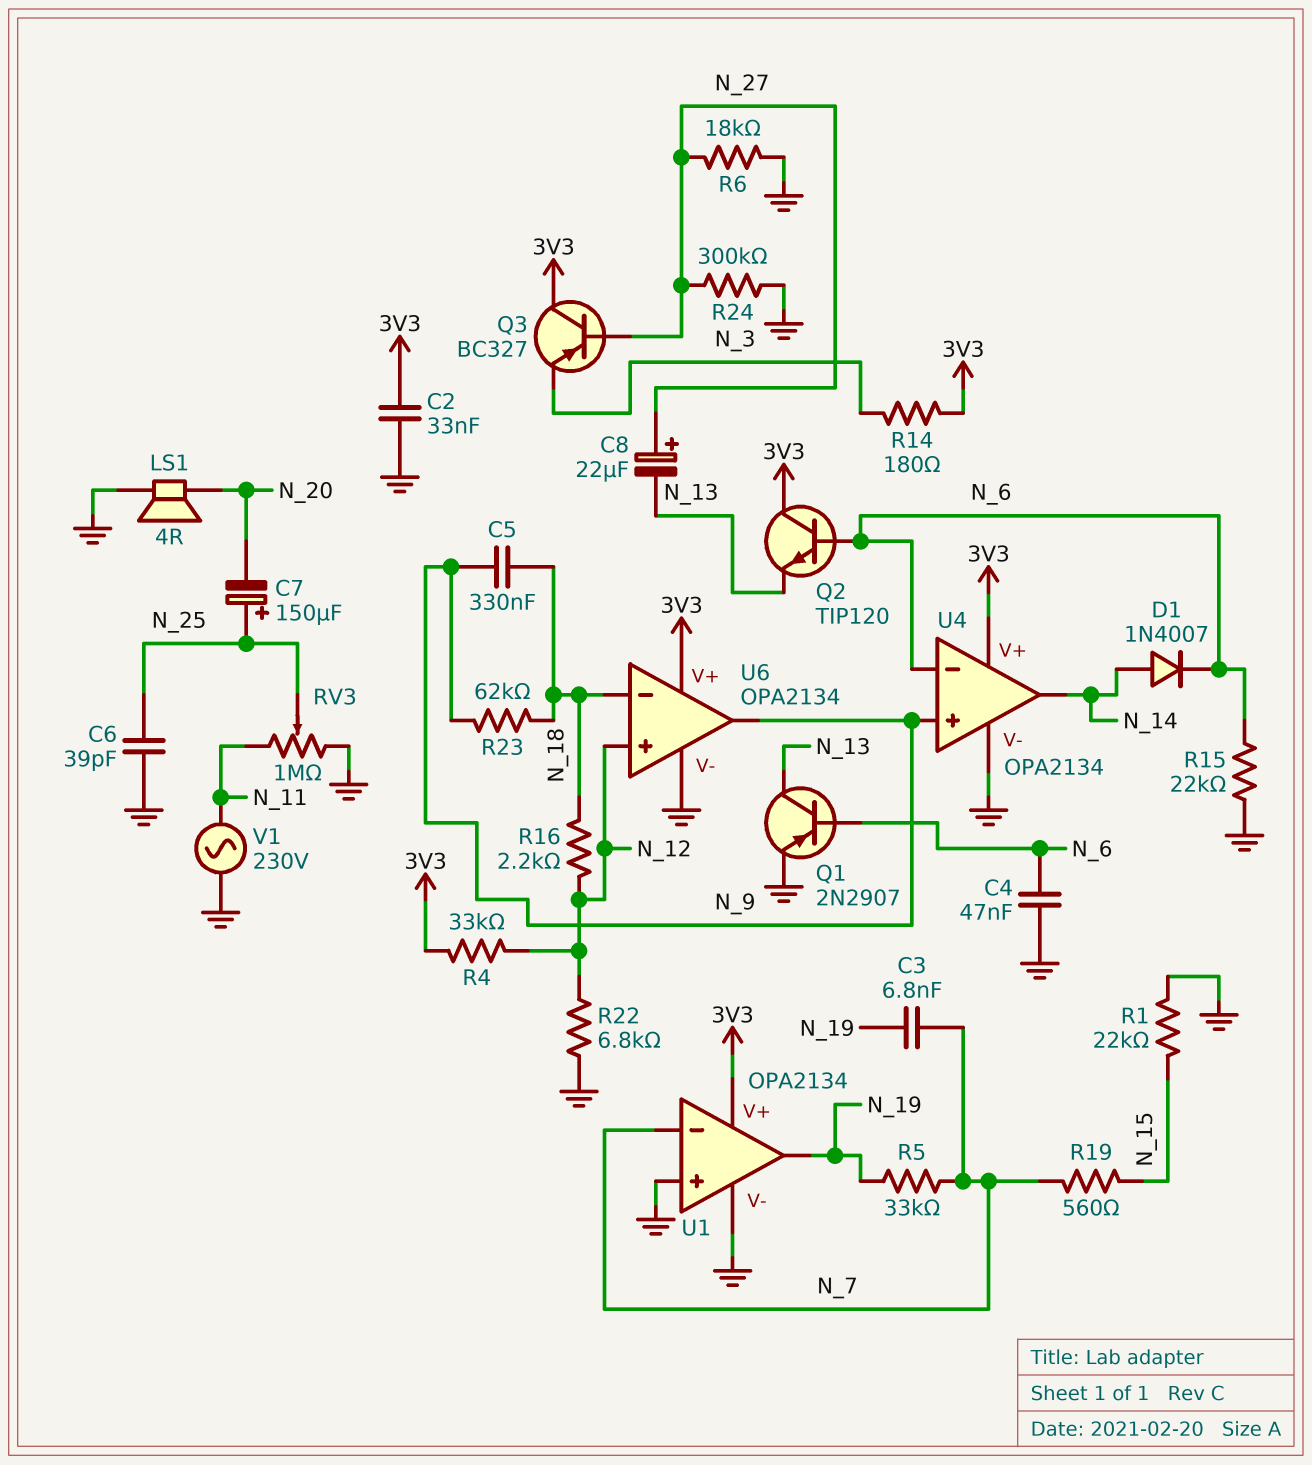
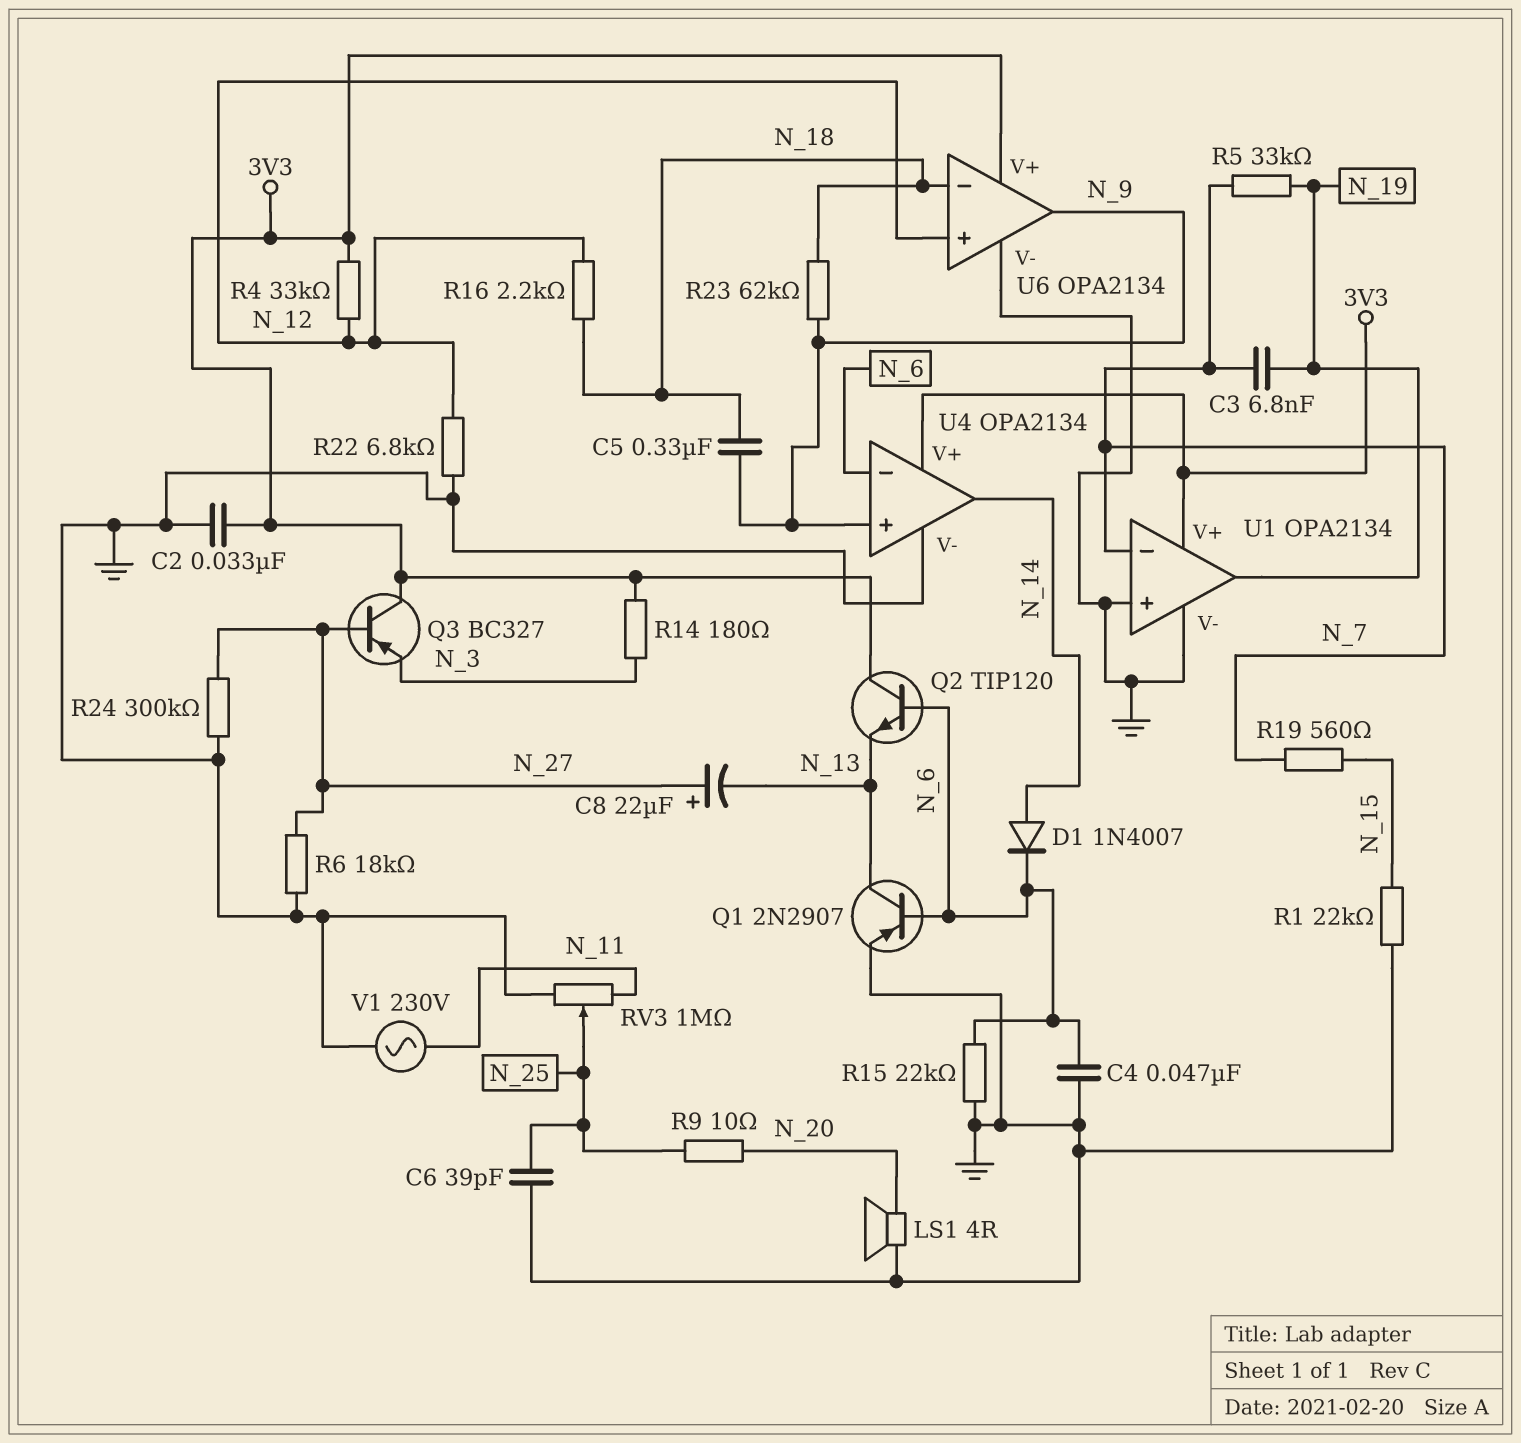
C7: 150uF (plus N_25, minus N_20) -> none
R9: none -> 10 (N_20, N_25)

